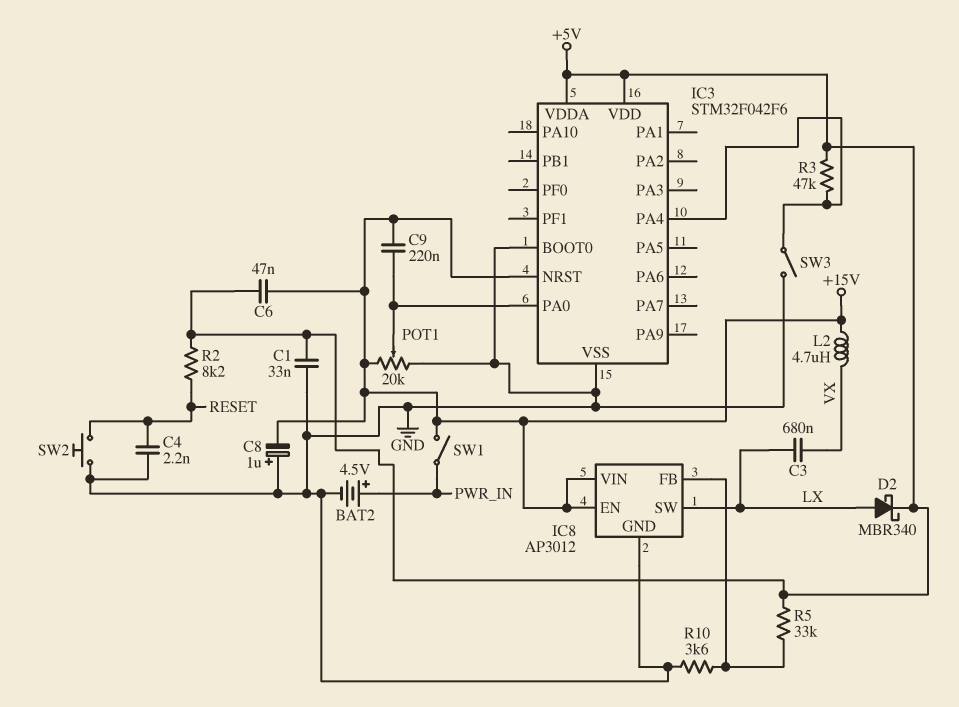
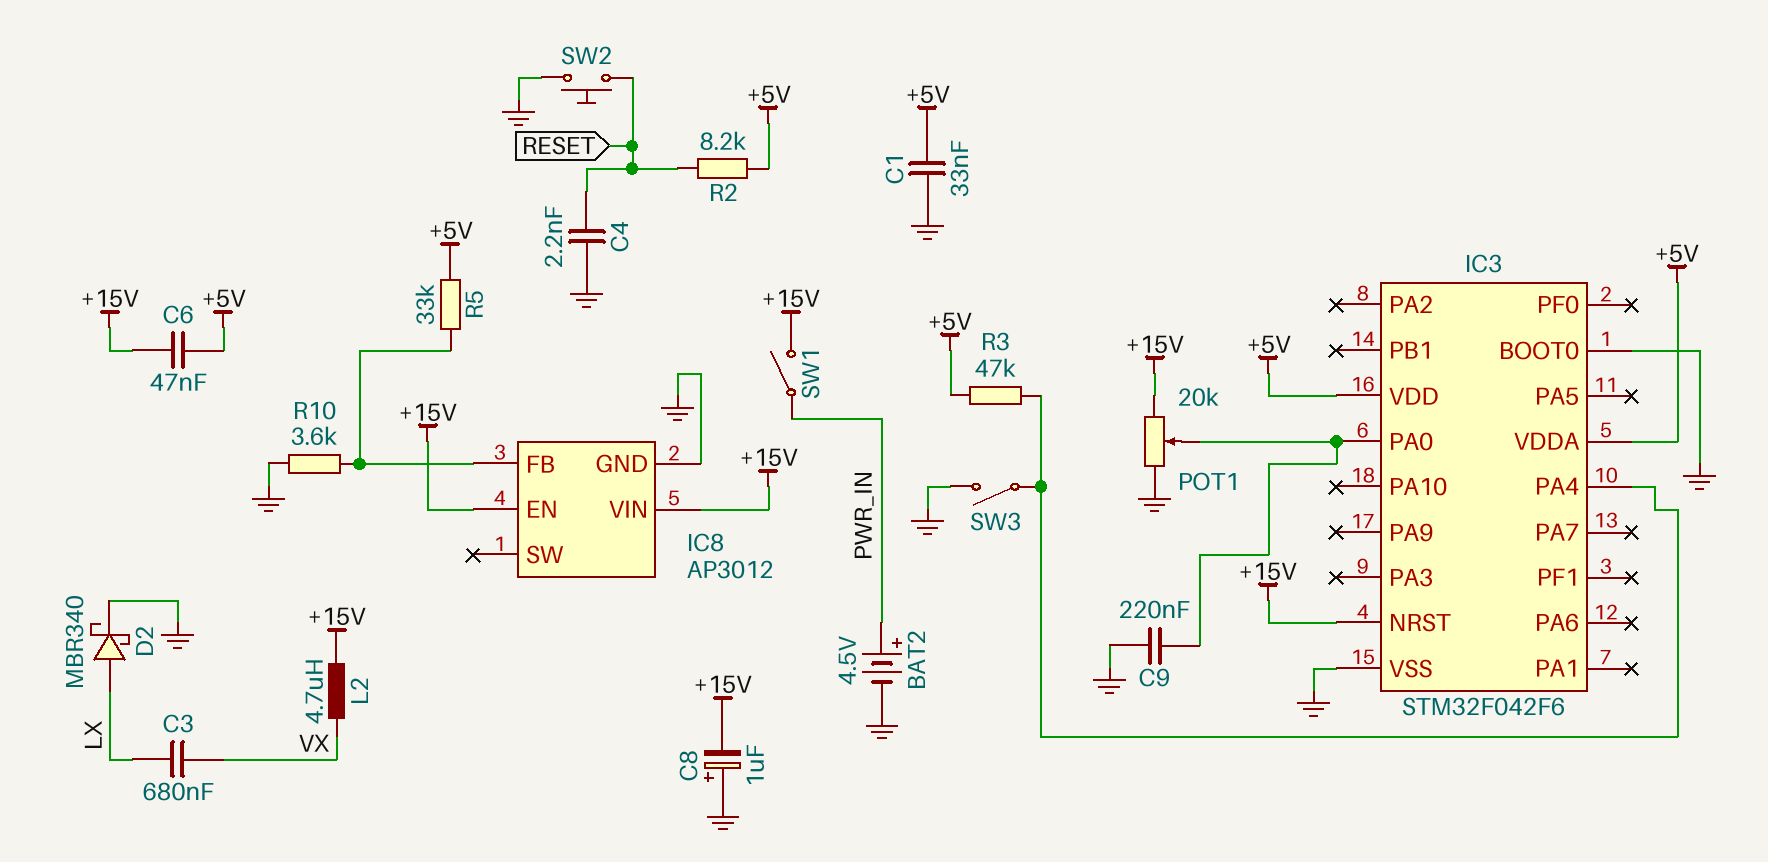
C9: 220nF (+15V, IC3/PA0) -> 220nF (GND, IC3/PA0)
D2: schottky MBR340 (A LX, K +5V) -> schottky MBR340 (A LX, K GND)
IC8 pin SW: LX -> none

